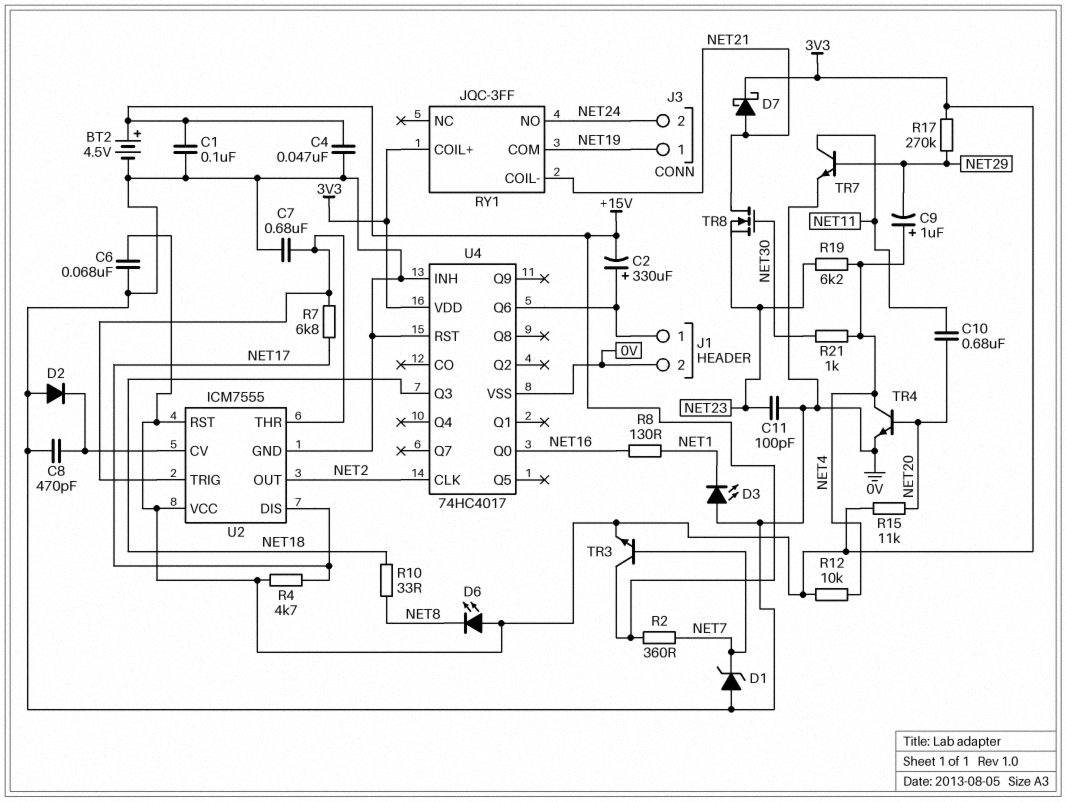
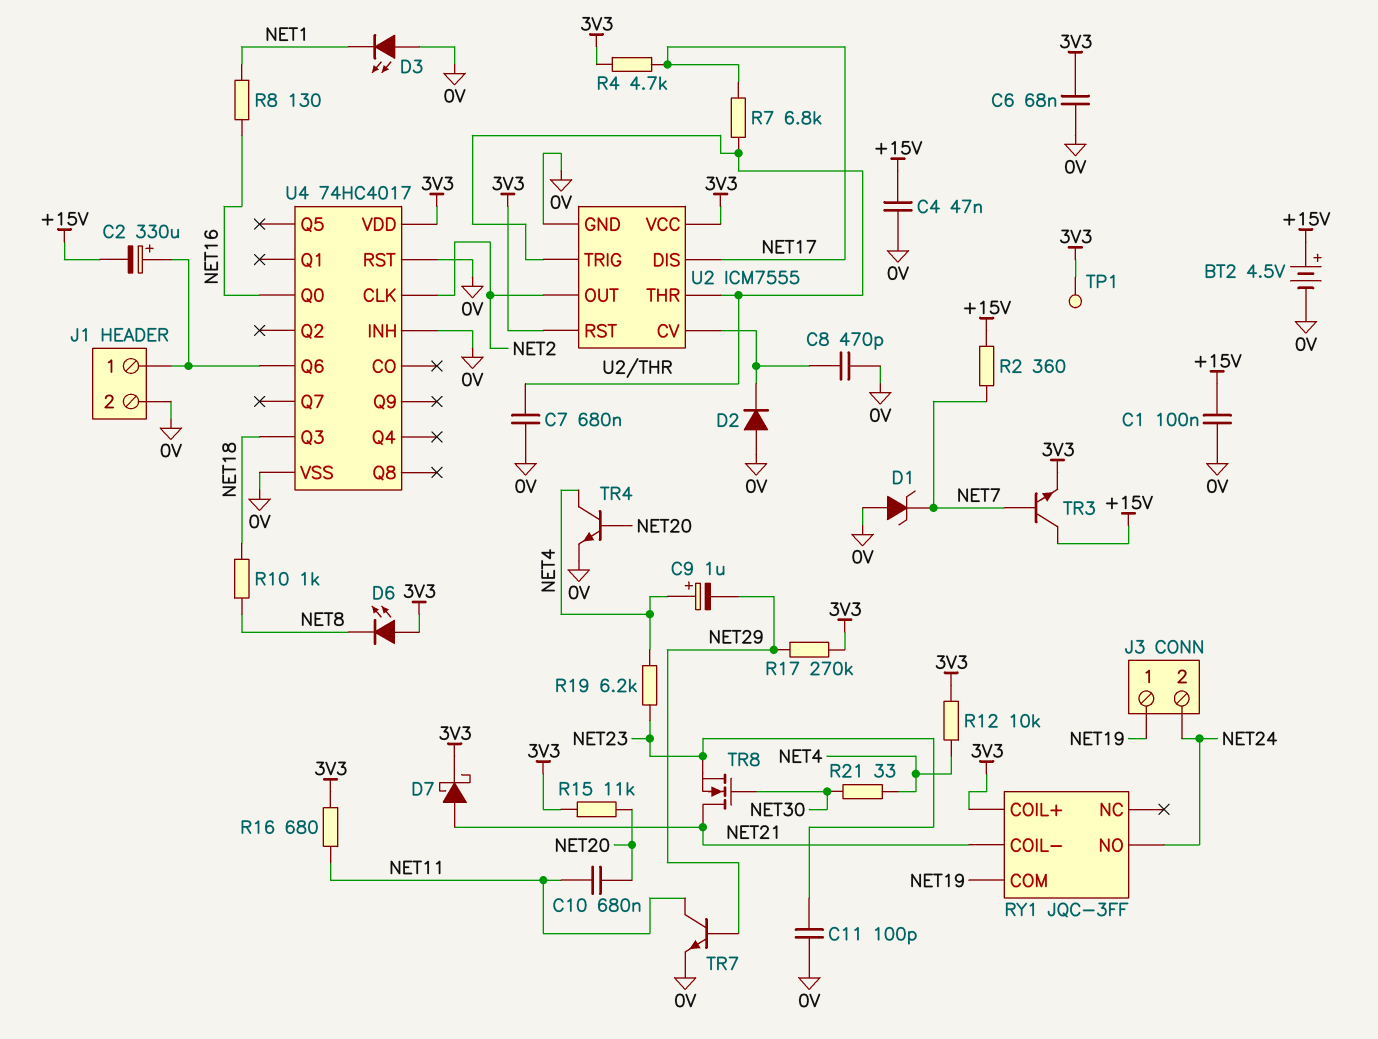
R10: 33 (NET8, NET18) -> 1k (NET8, NET18)
R16: none -> 680 (3V3, NET11)
R21: 1k (NET4, NET30) -> 33 (NET4, NET30)
TP1: none -> test point (3V3)

